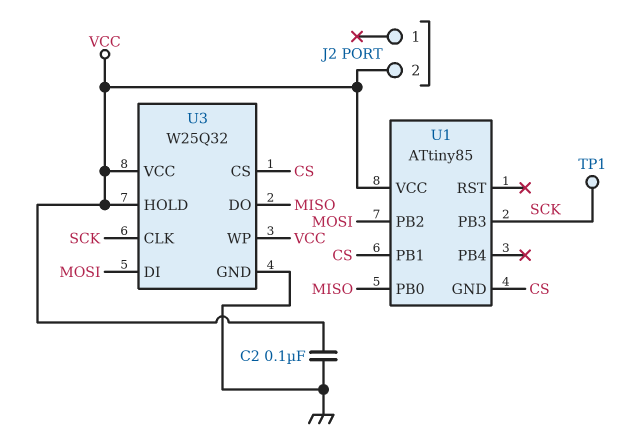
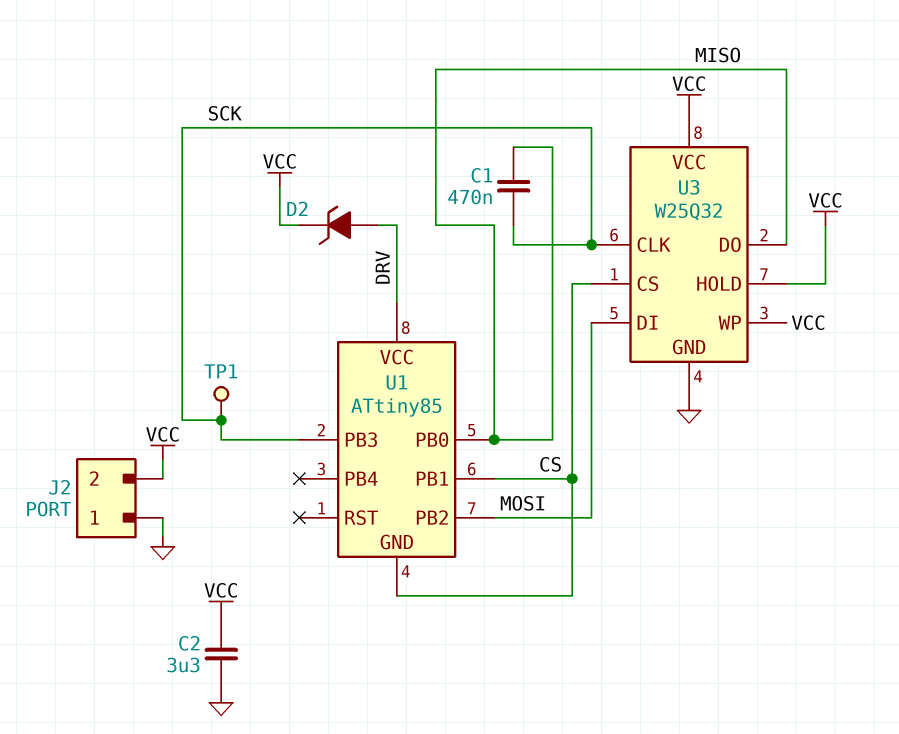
C1: none -> 470nF (MISO, SCK)
C2: 100nF (GND, VCC) -> 3.3uF (GND, VCC)
D2: none -> zener (A DRV, K VCC)
J2 pin 1: none -> GND
U1 pin VCC: VCC -> DRV

